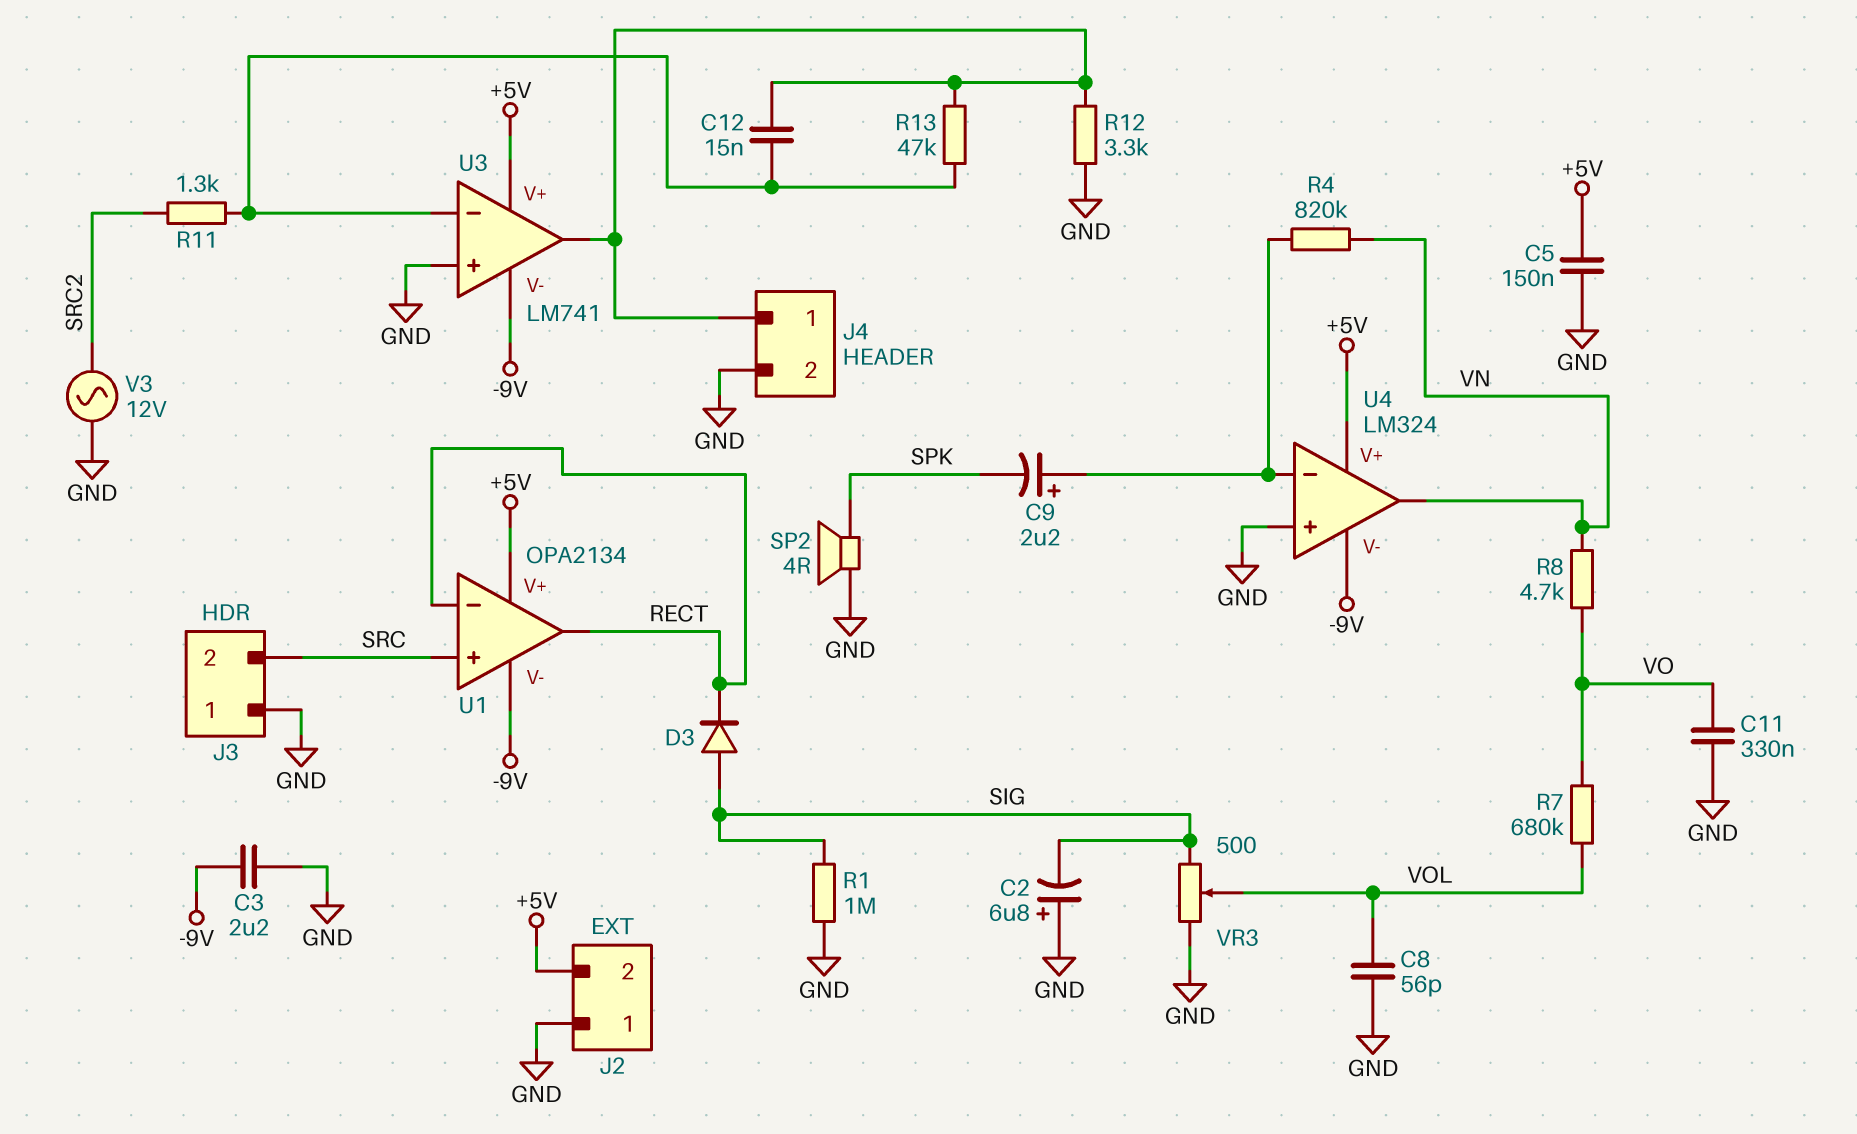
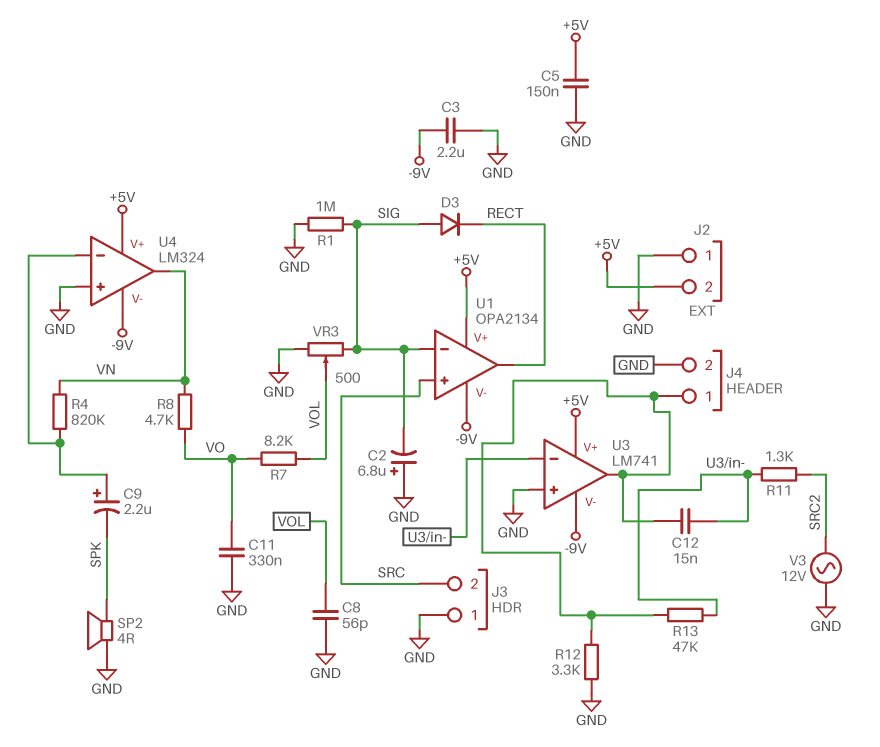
R7: 680k (VO, VOL) -> 8.2k (VO, VOL)
U1 pin in-: RECT -> SIG

